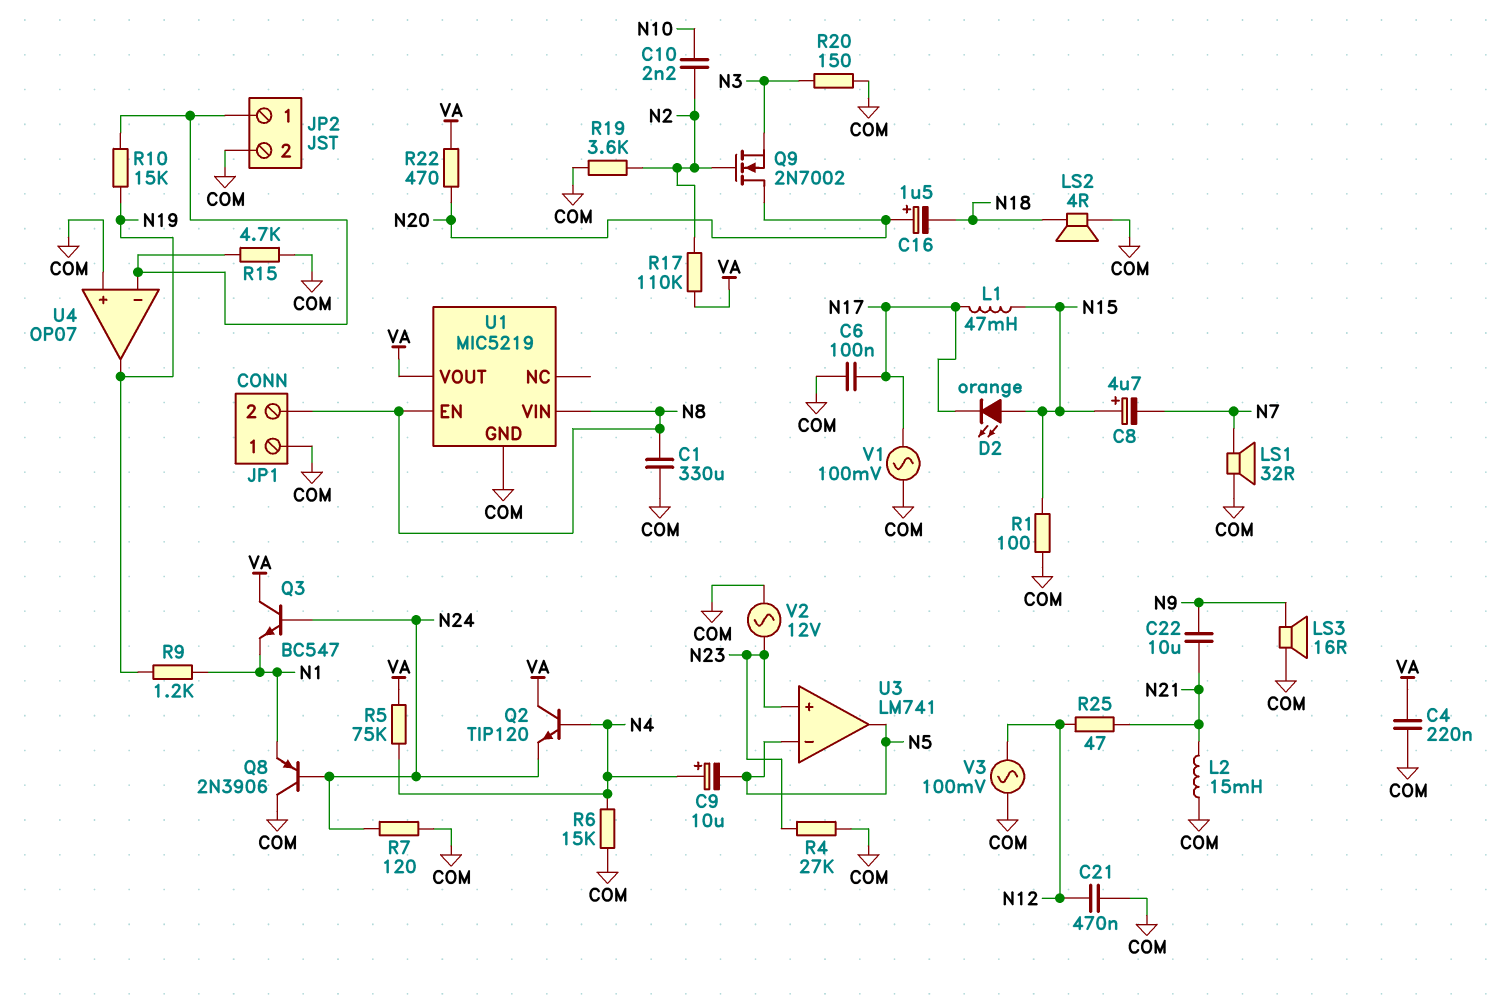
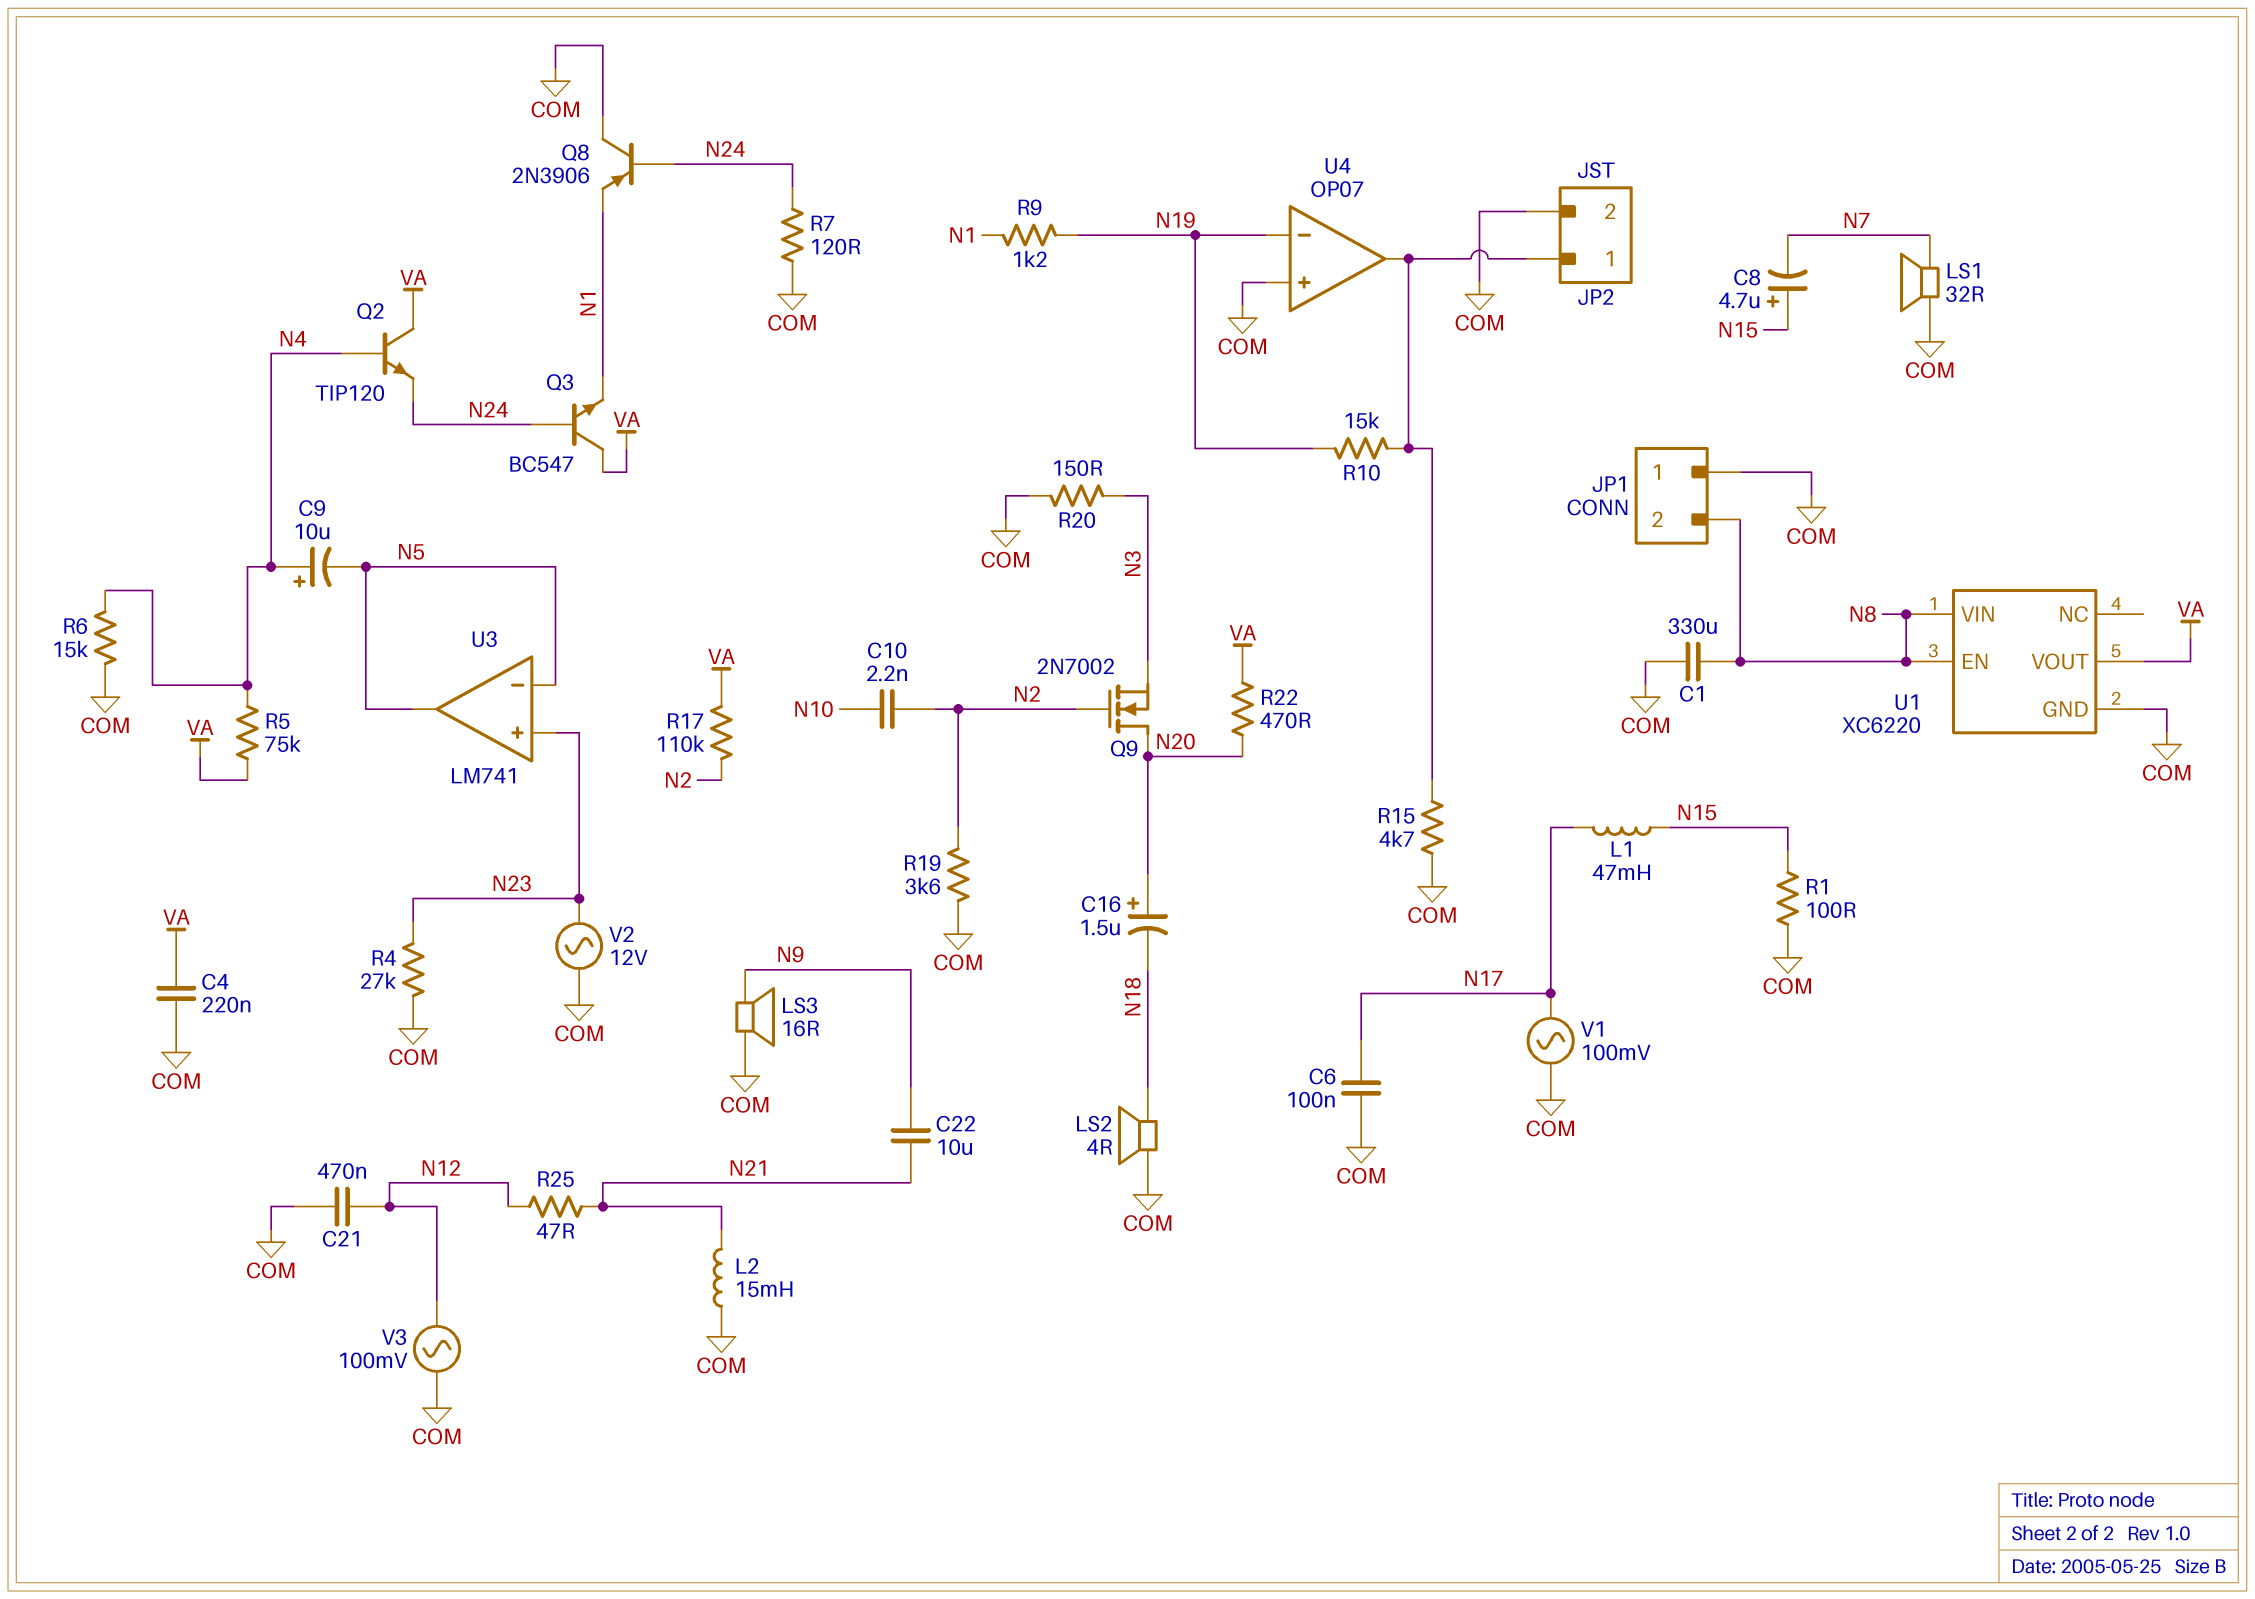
D2: LED orange (A N15, K N17) -> none
U1: MIC5219 -> XC6220
U4 pin in-: JP2/1 -> N19
U4 pin out: N19 -> JP2/1

